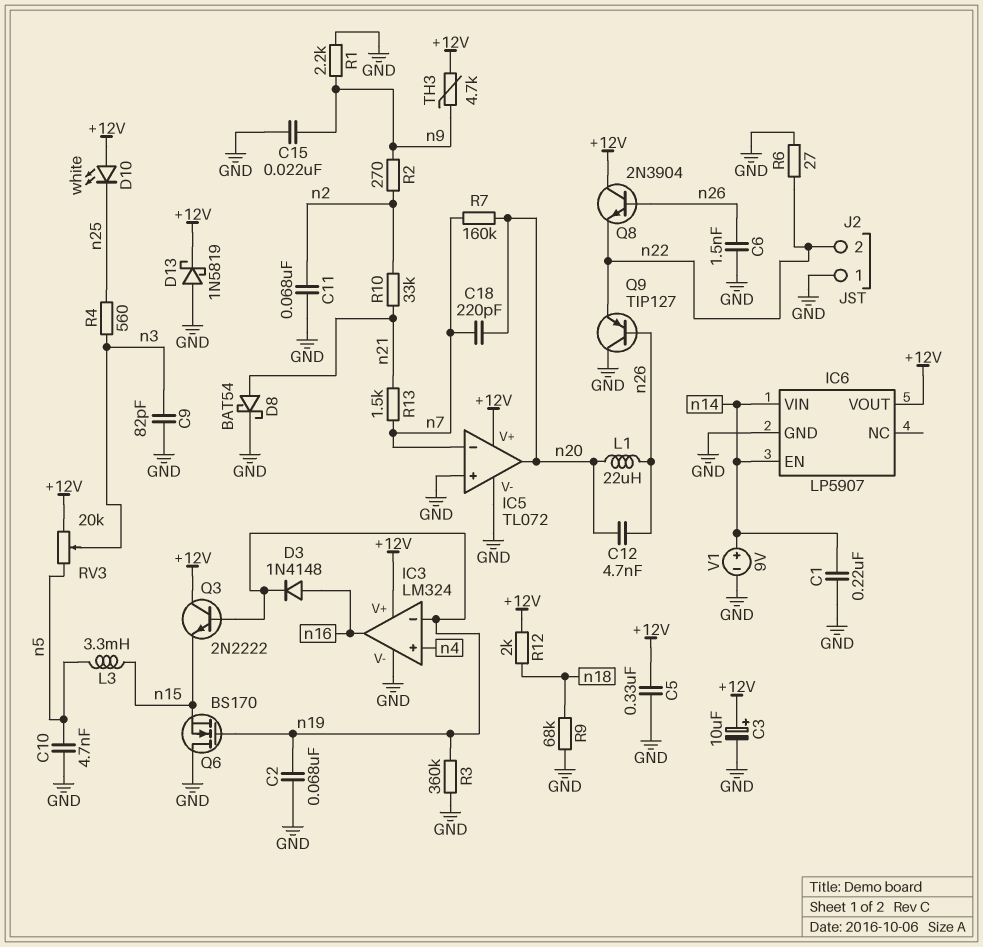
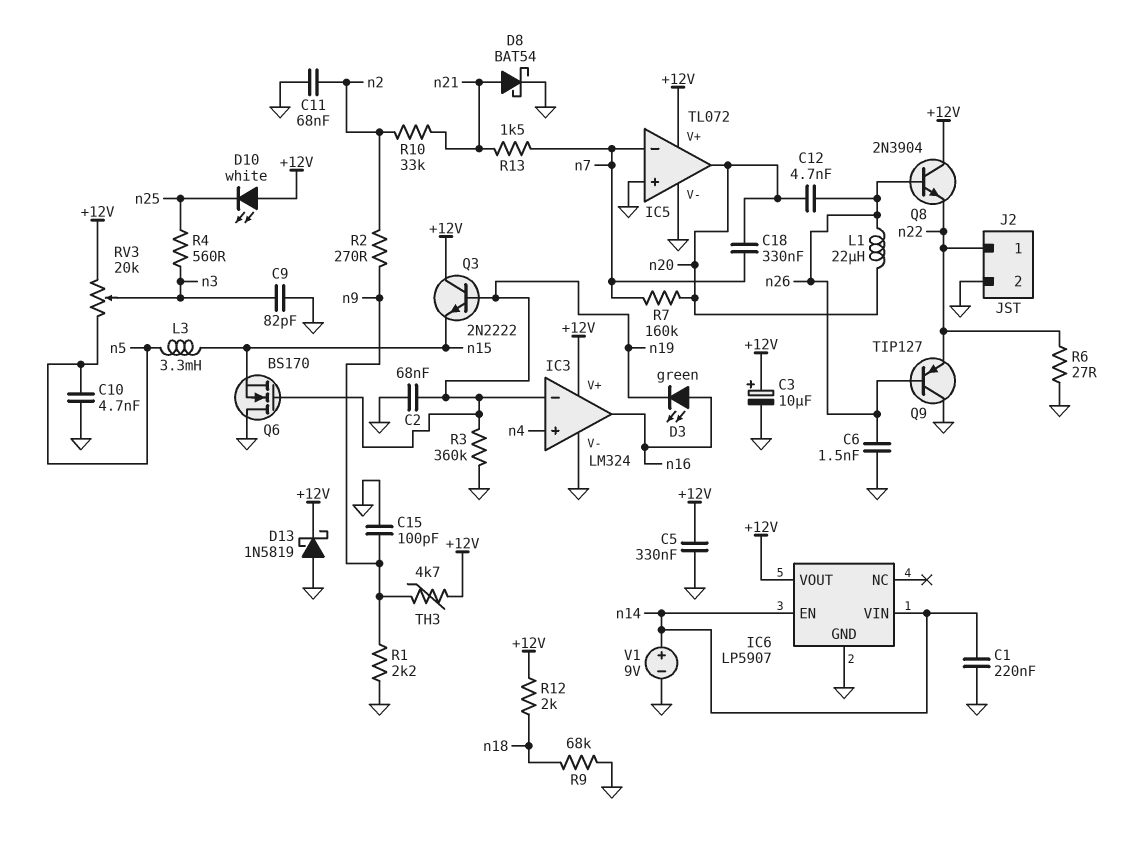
C15: 22nF (GND, n9) -> 100pF (GND, n9)
C18: 220pF (n7, n20) -> 330nF (n7, n20)
D3: diode 1N4148 (A n16, K n19) -> LED green (A n16, K n19)
J2 pin 1: GND -> n22
J2 pin 2: n22 -> GND

